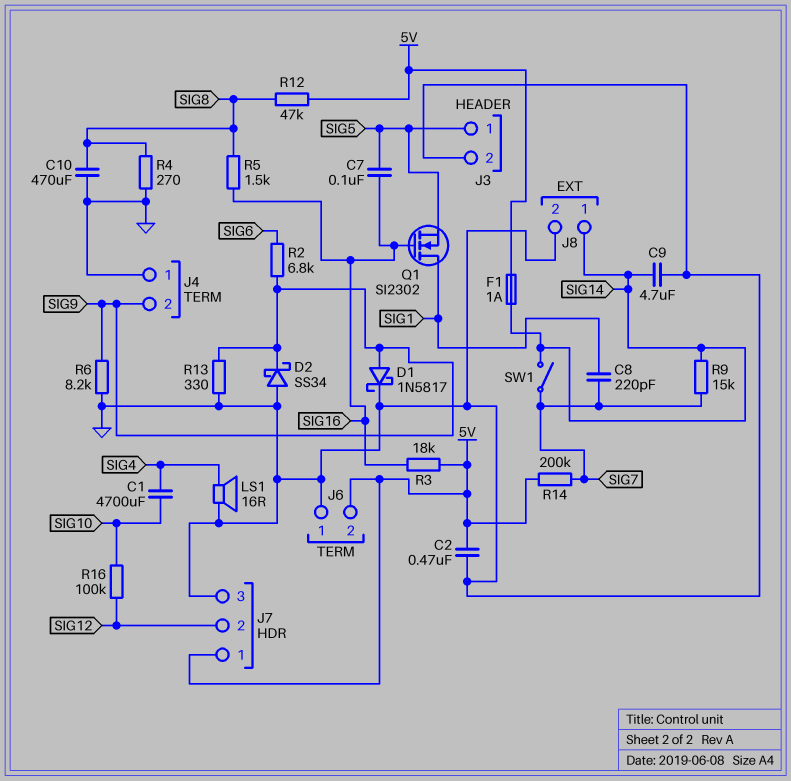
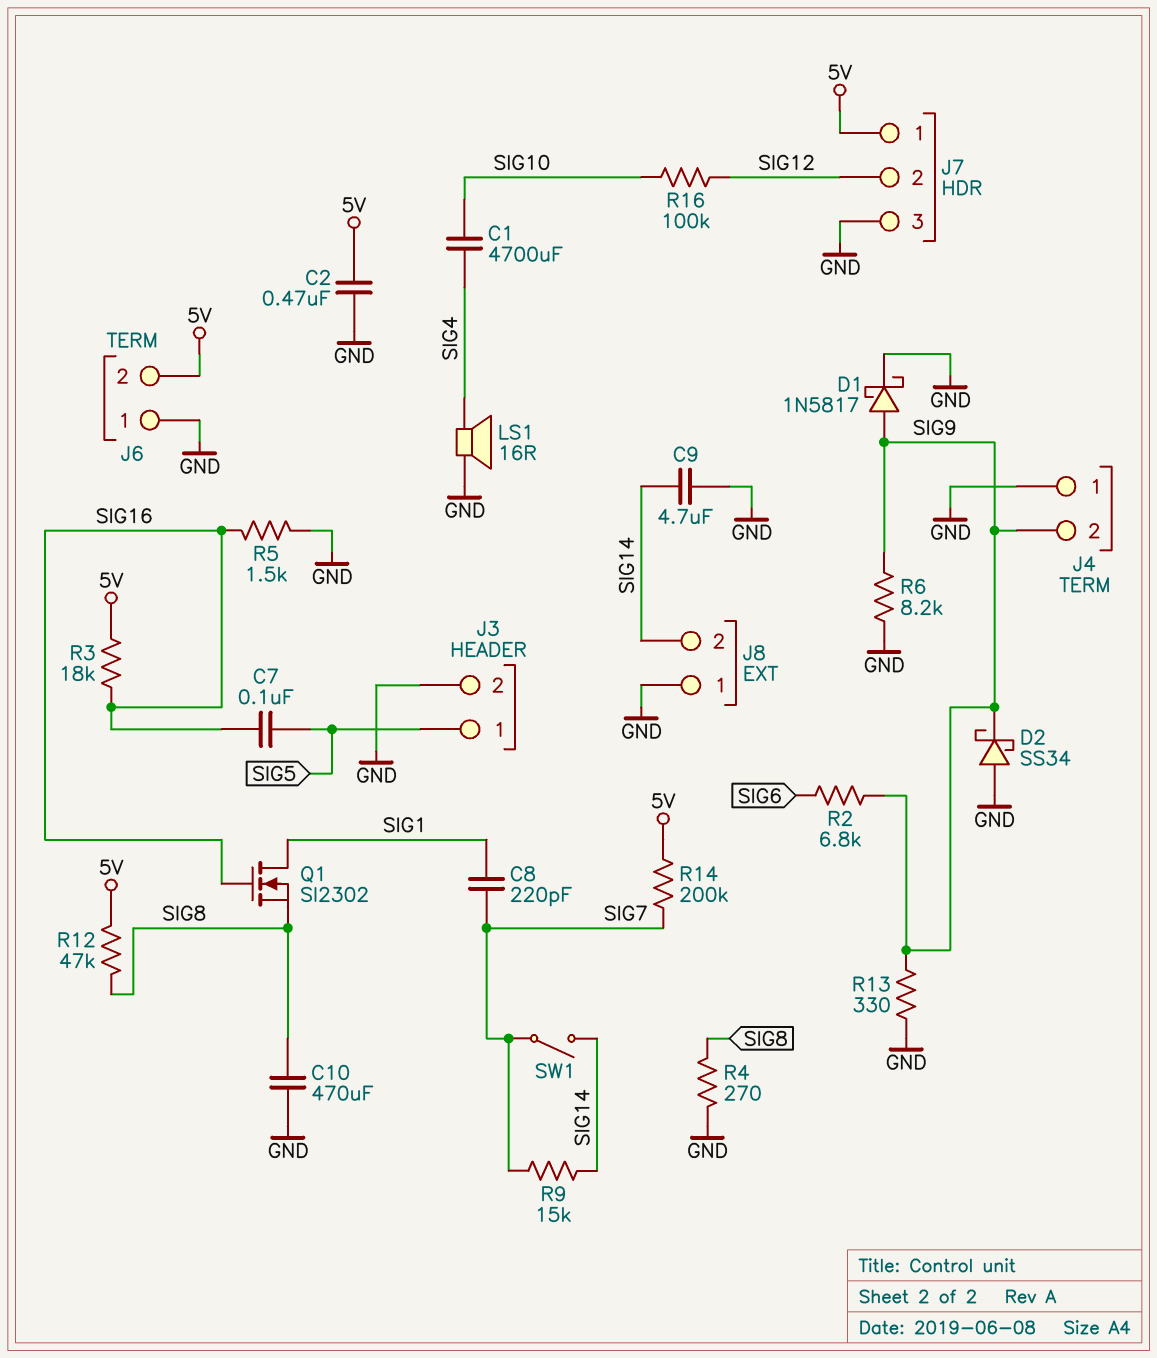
F1: 1A (5V, SIG14) -> none
J8 pin 1: SIG14 -> GND
J8 pin 2: GND -> SIG14
Q1: NMOS SI2302 (G SIG16, D SIG1, S SIG5) -> NMOS SI2302 (G SIG16, D SIG1, S SIG8)
R5: 1.5k (SIG8, SIG16) -> 1.5k (GND, SIG16)

